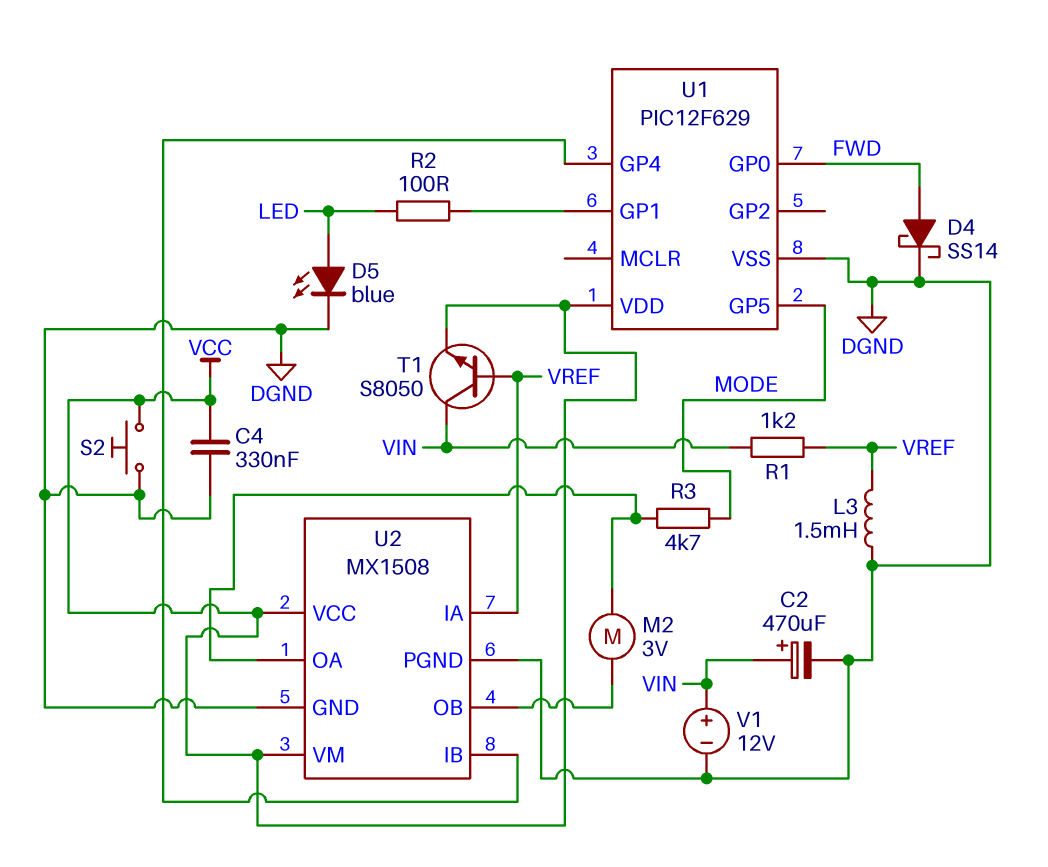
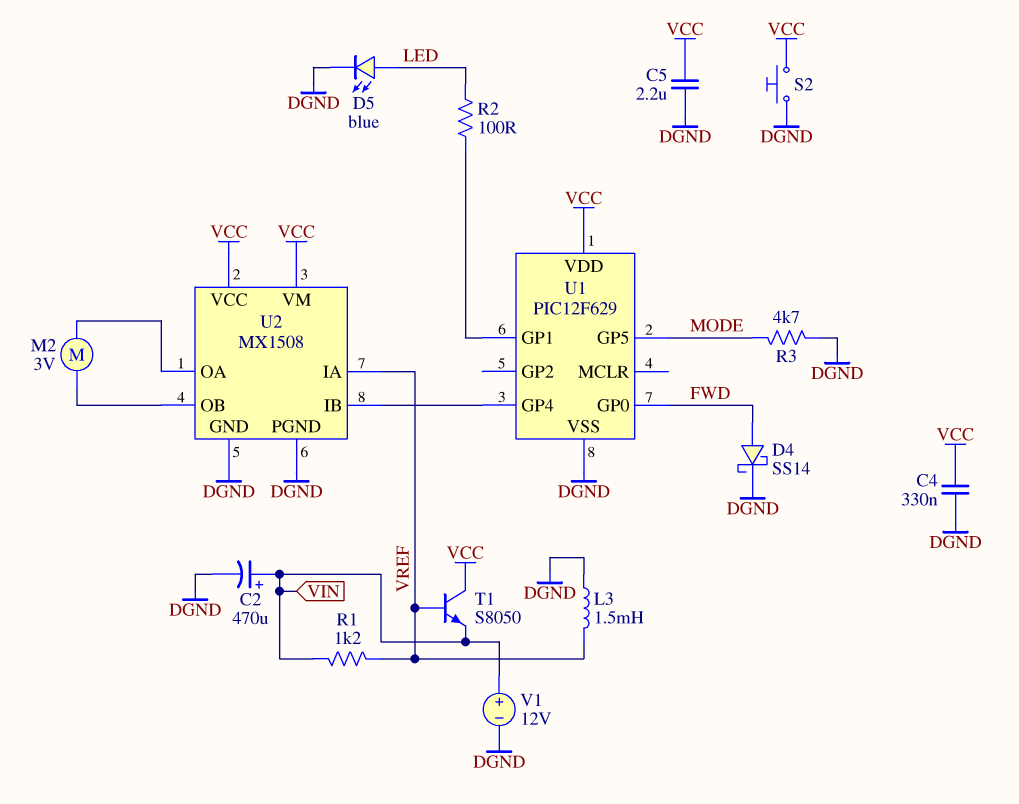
C5: none -> 2.2uF (DGND, VCC)
R3: 4.7k (MODE, U2/OA) -> 4.7k (DGND, MODE)
T1: NPN S8050 (B VREF, C VIN, E VCC) -> NPN S8050 (B VREF, C VCC, E VIN)

